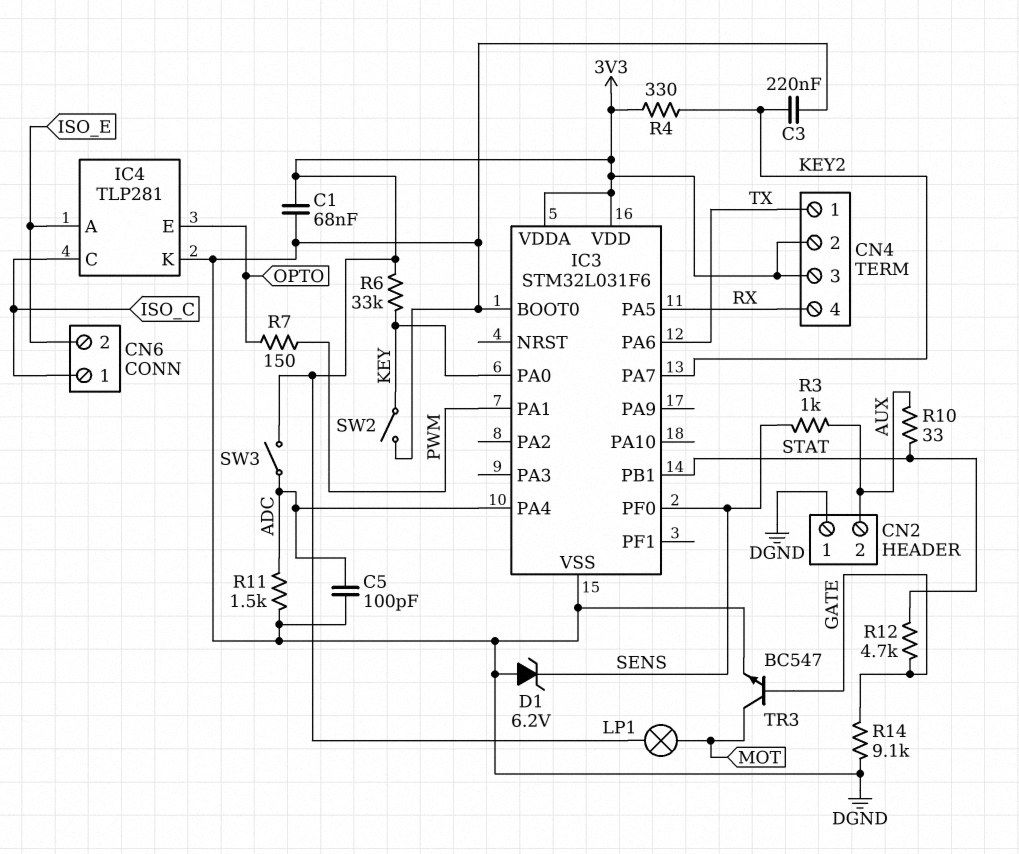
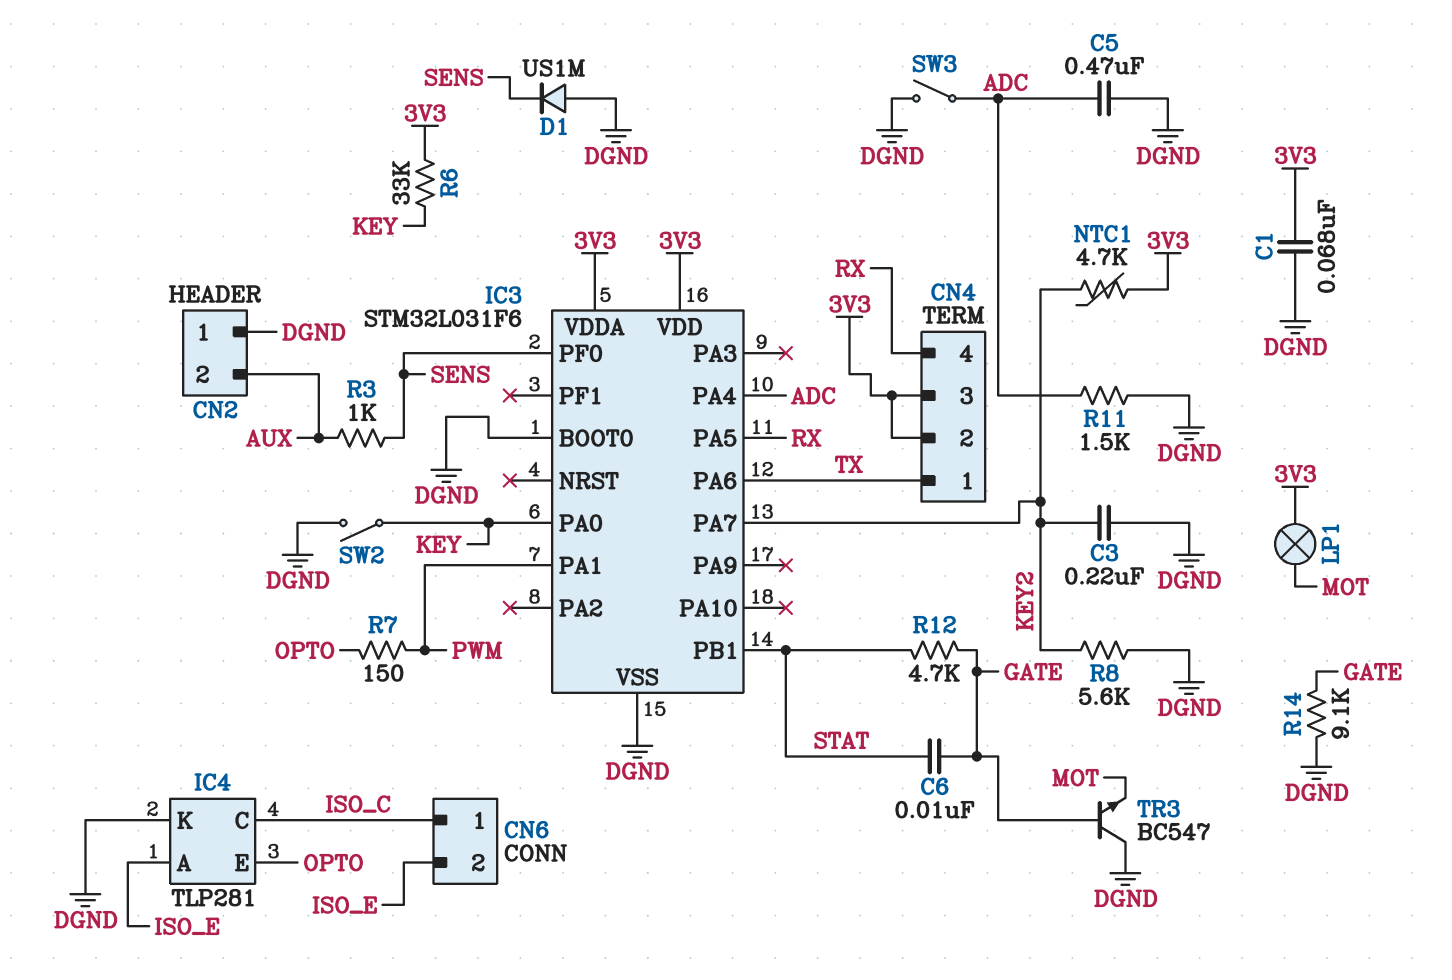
C5: 100pF (ADC, DGND) -> 470nF (ADC, DGND)
C6: none -> 10nF (GATE, STAT)
D1: zener 6.2V (A DGND, K SENS) -> diode US1M (A DGND, K SENS)
NTC1: none -> 4.7k (3V3, KEY2)
R4: 330 (3V3, KEY2) -> none
R8: none -> 5.6k (DGND, KEY2)
R10: 33 (AUX, STAT) -> none
SW3: switch (3V3, ADC) -> switch (ADC, DGND)
TR3: NPN BC547 (B GATE, C MOT, E DGND) -> NPN BC547 (B GATE, C DGND, E MOT)

